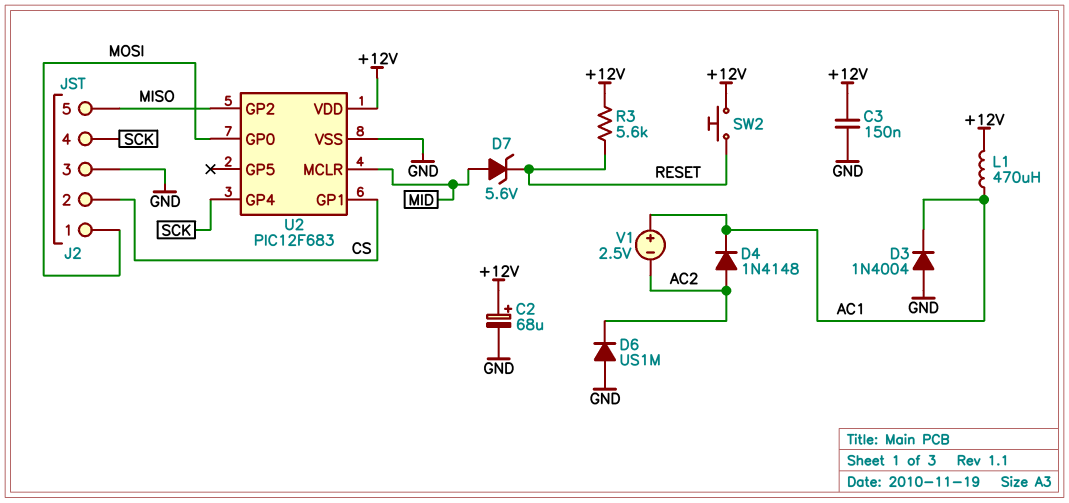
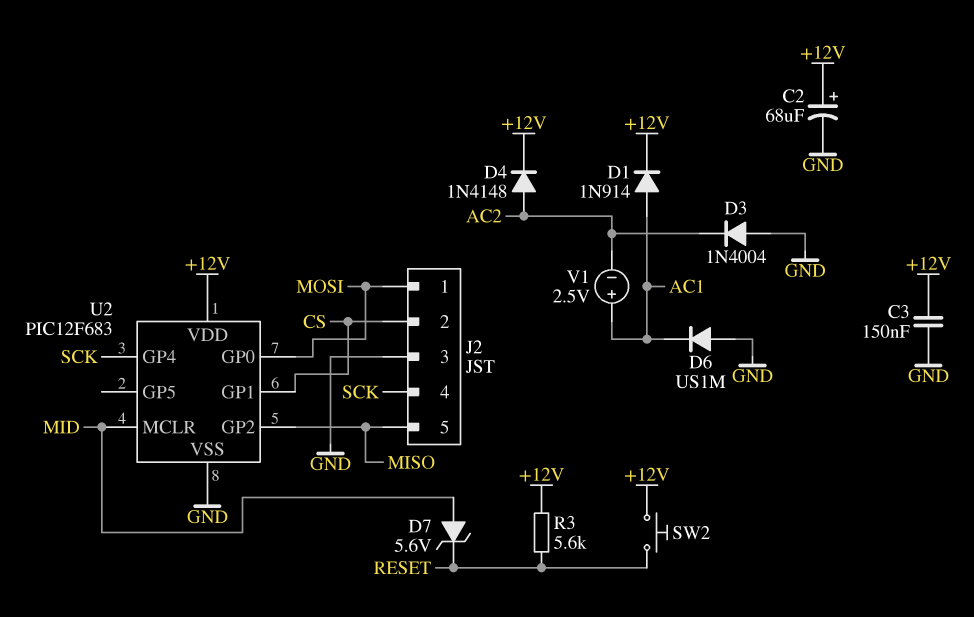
D1: none -> diode 1N914 (A AC1, K +12V)
D3: diode 1N4004 (A GND, K AC1) -> diode 1N4004 (A GND, K AC2)
D4: diode 1N4148 (A AC2, K AC1) -> diode 1N4148 (A AC2, K +12V)
D6: diode US1M (A GND, K AC2) -> diode US1M (A GND, K AC1)
L1: 470uH (+12V, AC1) -> none

